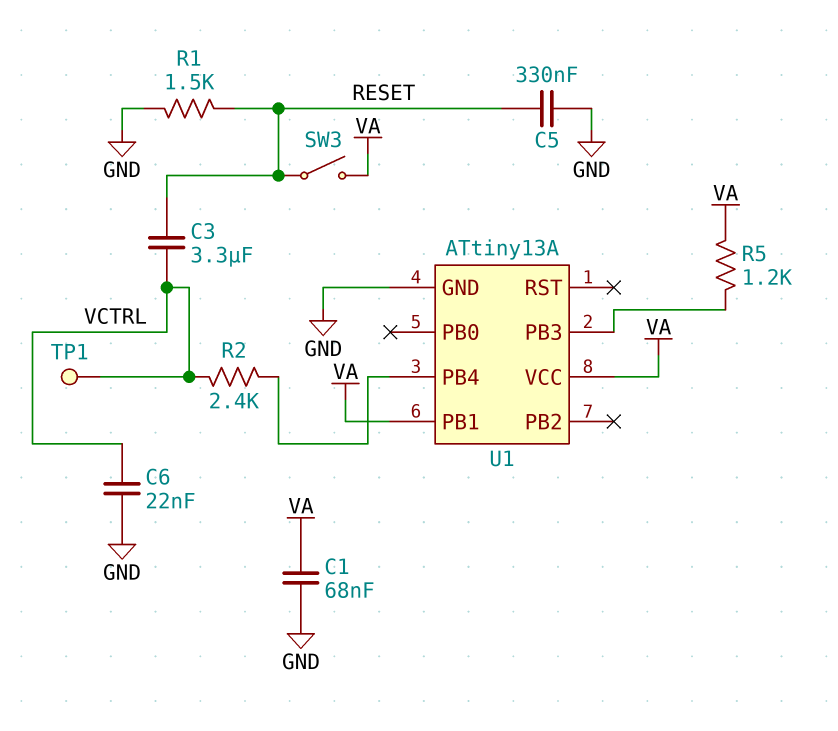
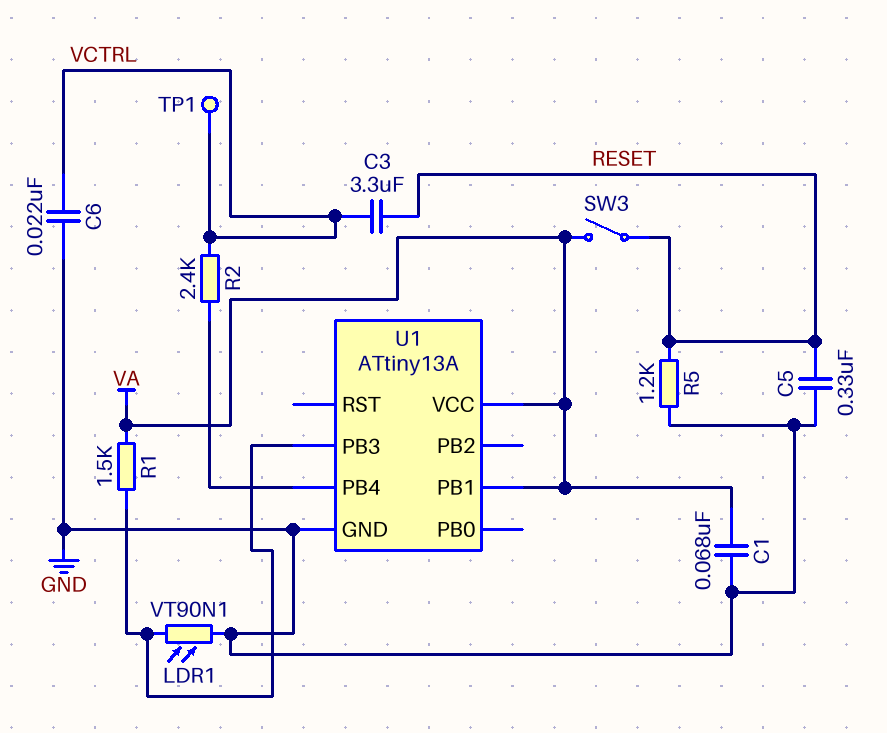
LDR1: none -> VT90N1 (GND, U1/PB3)
R1: 1.5k (GND, RESET) -> 1.5k (U1/PB3, VA)
R5: 1.2k (U1/PB3, VA) -> 1.2k (GND, RESET)

